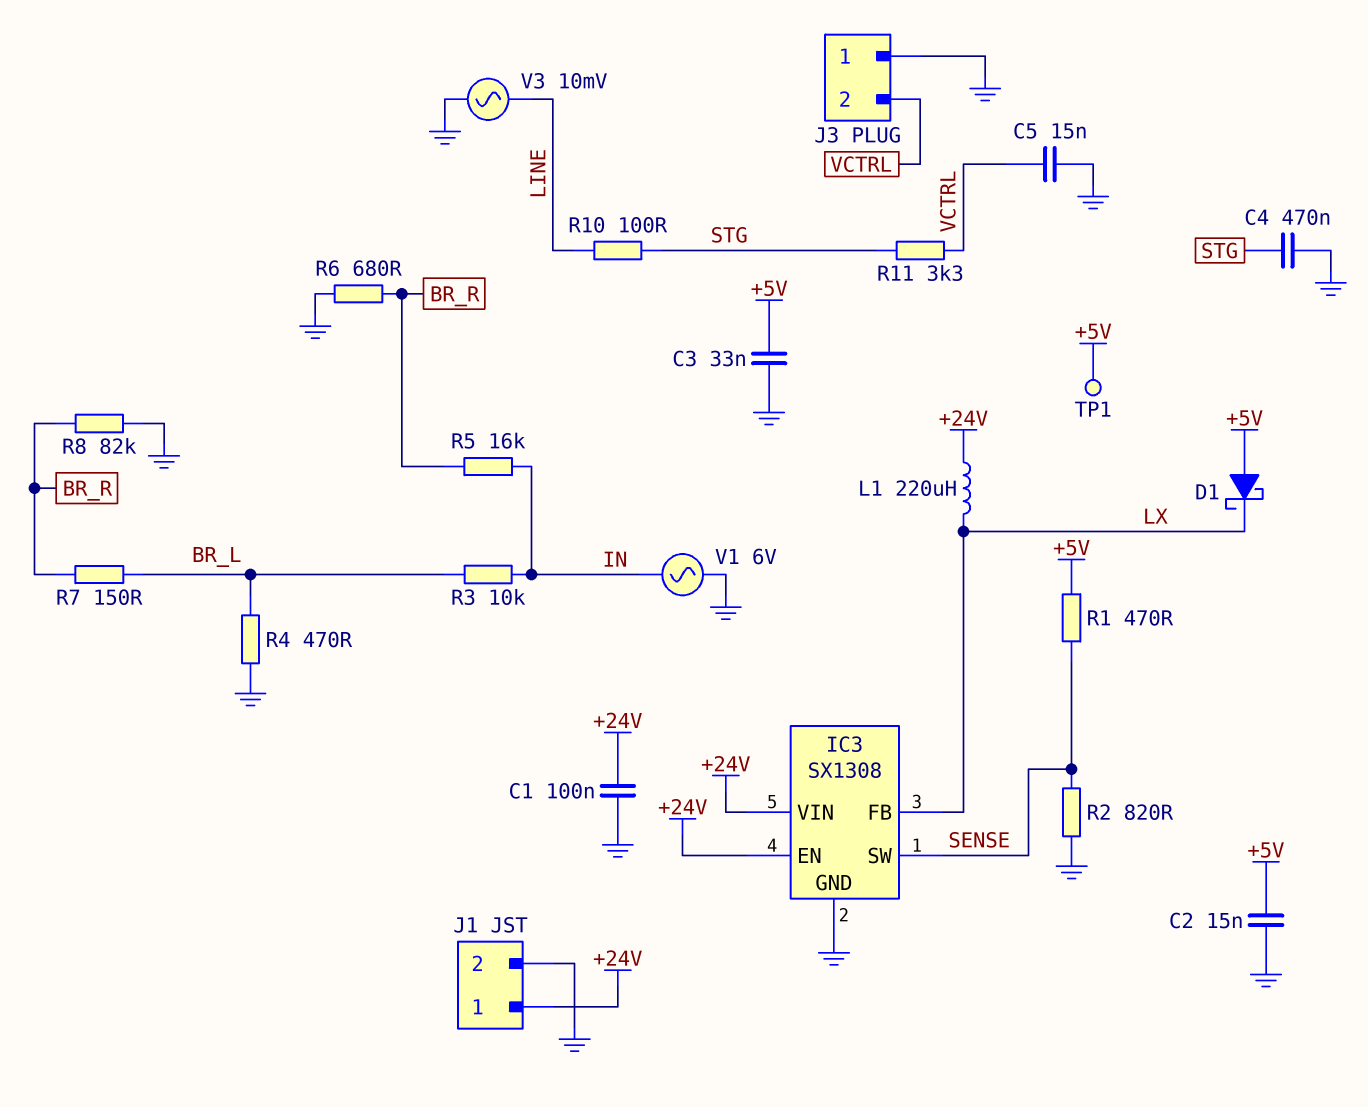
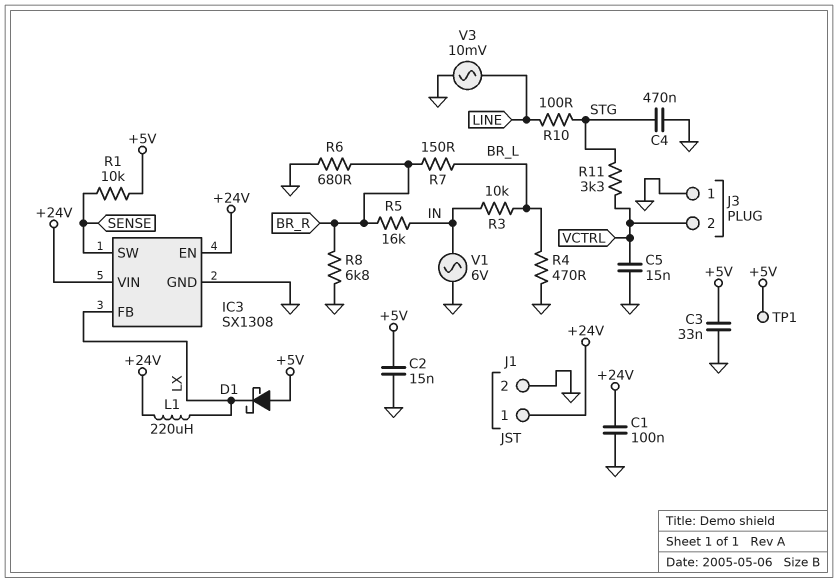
R1: 470 (+5V, SENSE) -> 10k (+5V, SENSE)
R2: 820 (GND, SENSE) -> none
R8: 82k (BR_R, GND) -> 6.8k (BR_R, GND)

